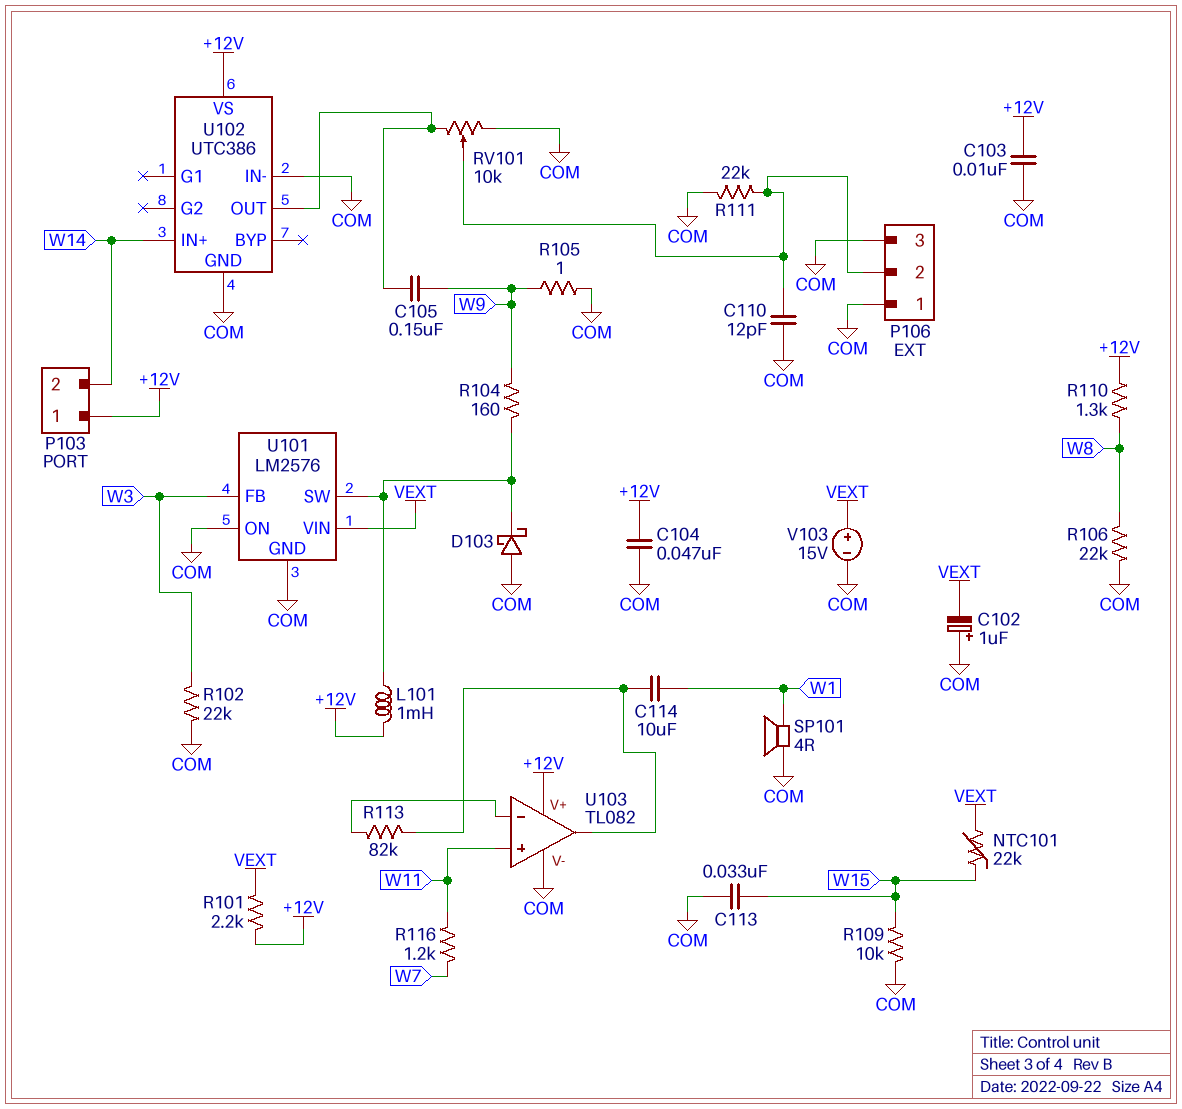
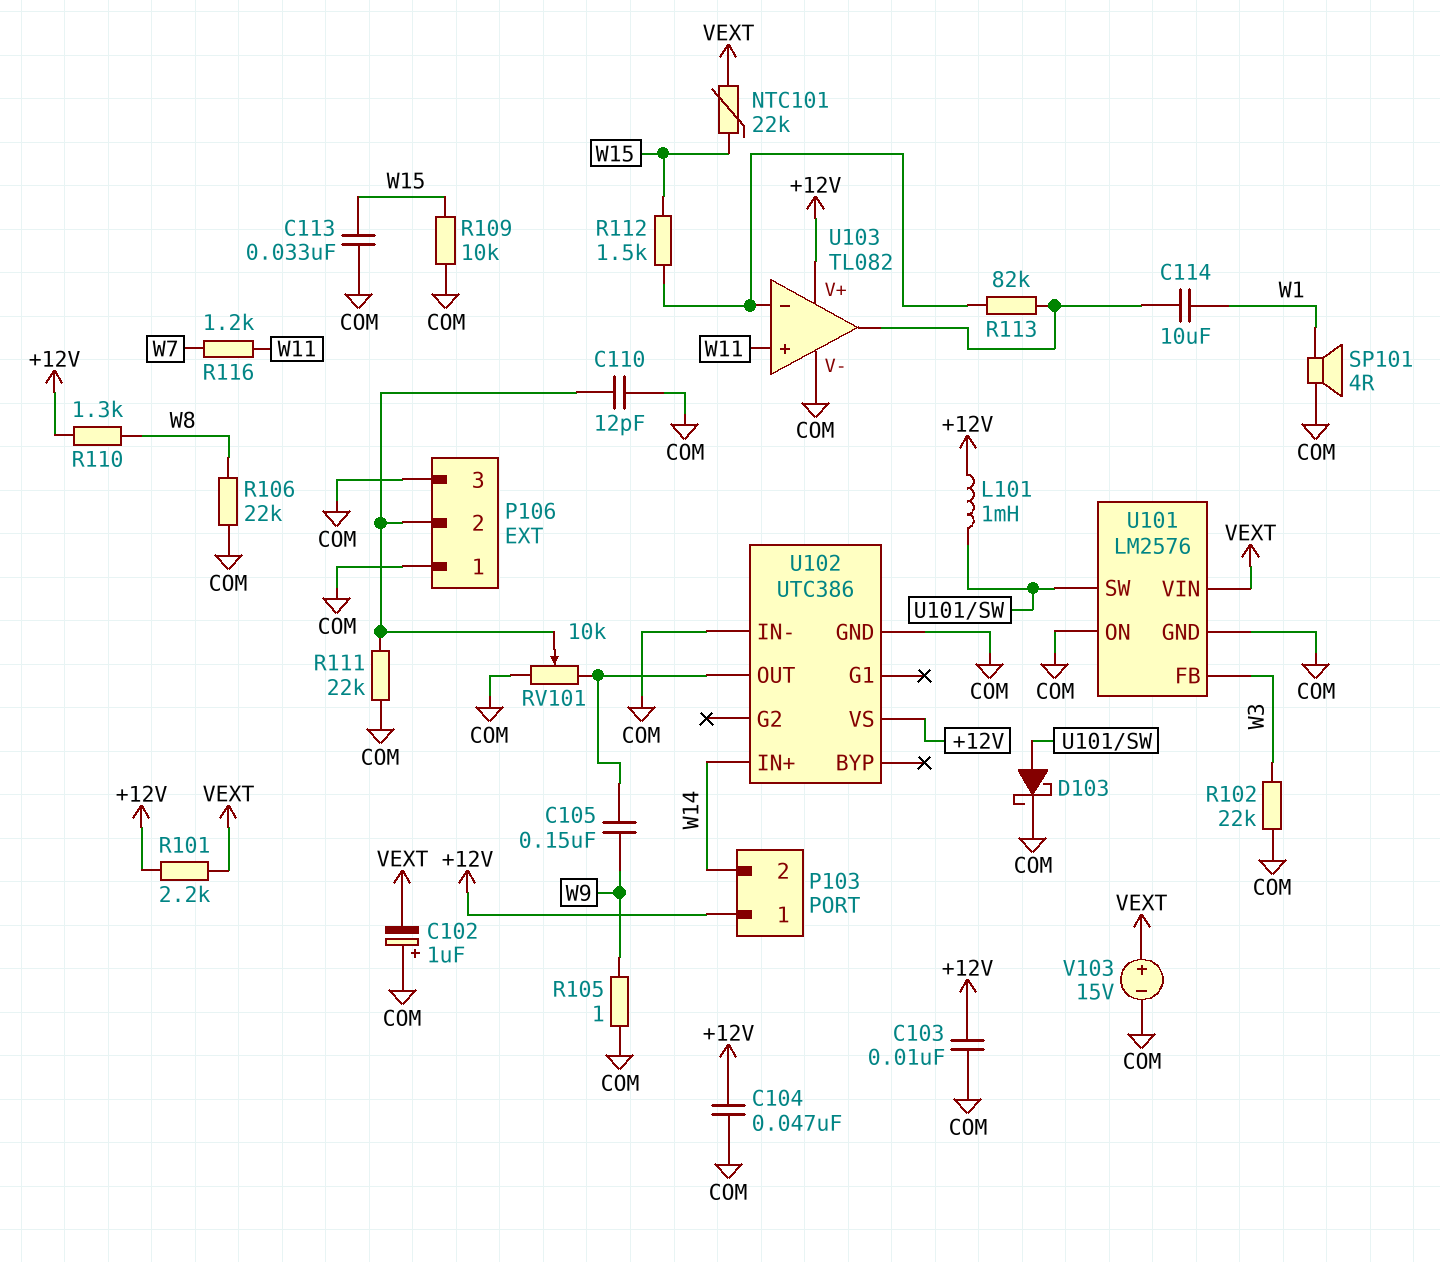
D103: schottky (A COM, K U101/SW) -> schottky (A U101/SW, K COM)
R104: 160 (U101/SW, W9) -> none
R112: none -> 1.5k (U103/in-, W15)

